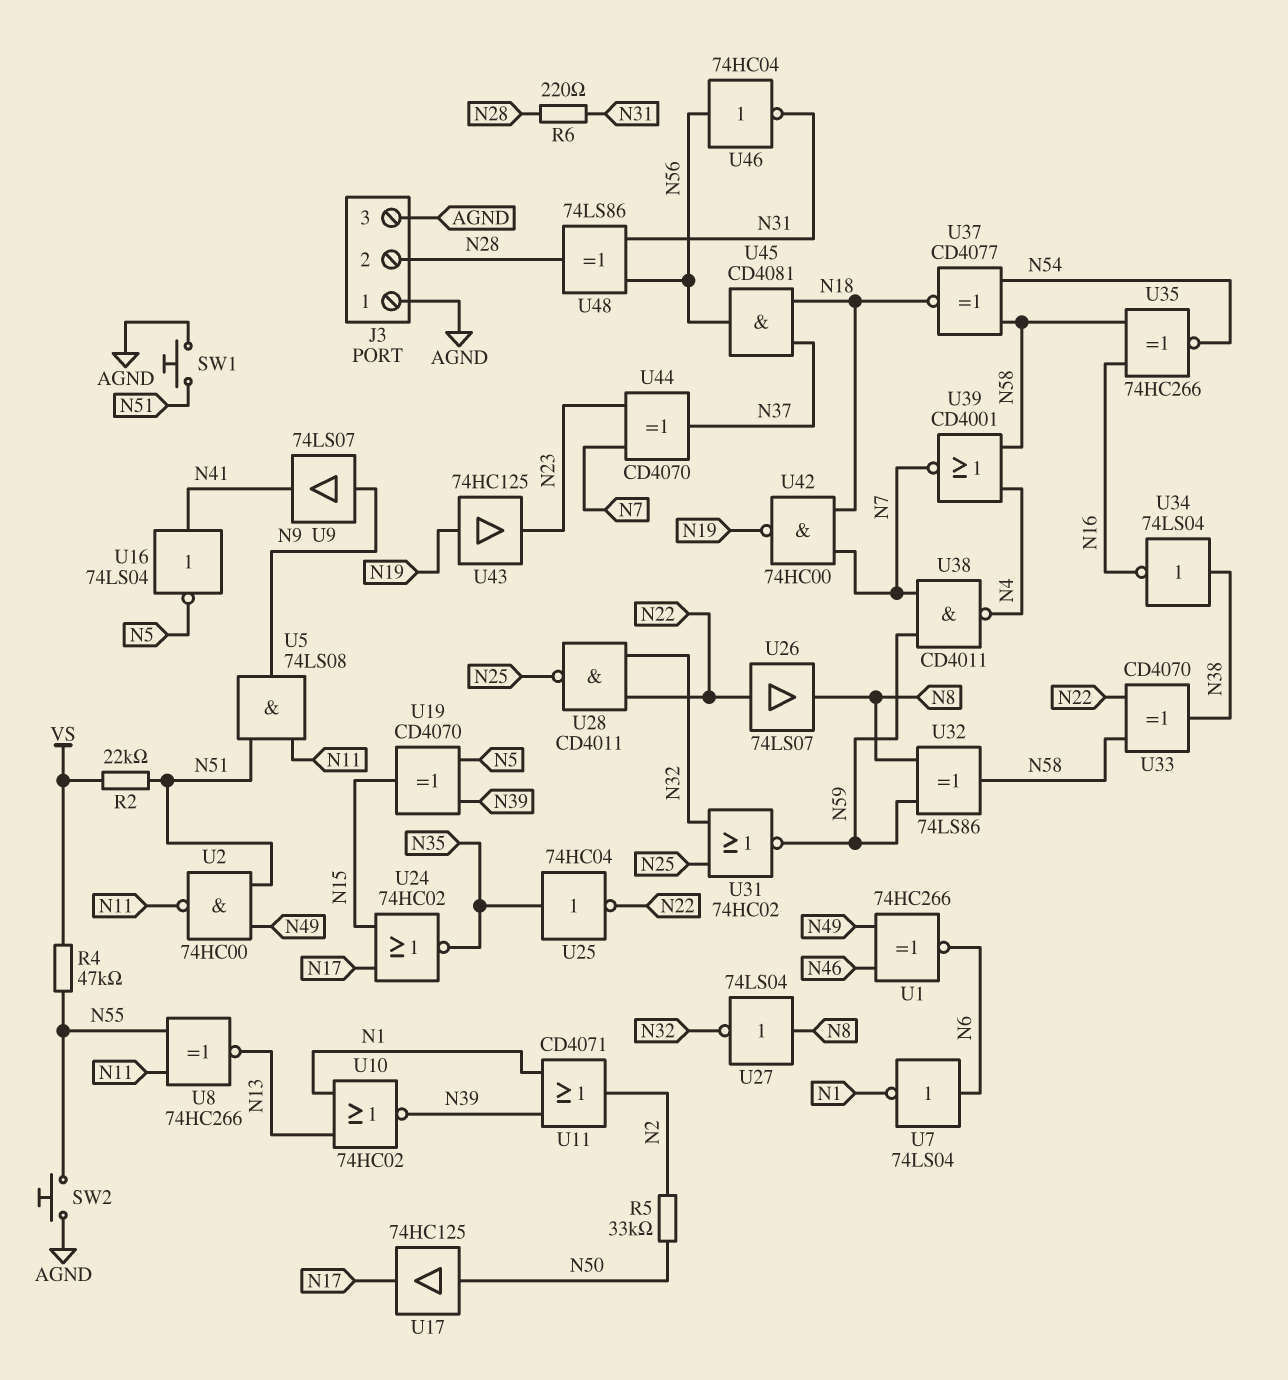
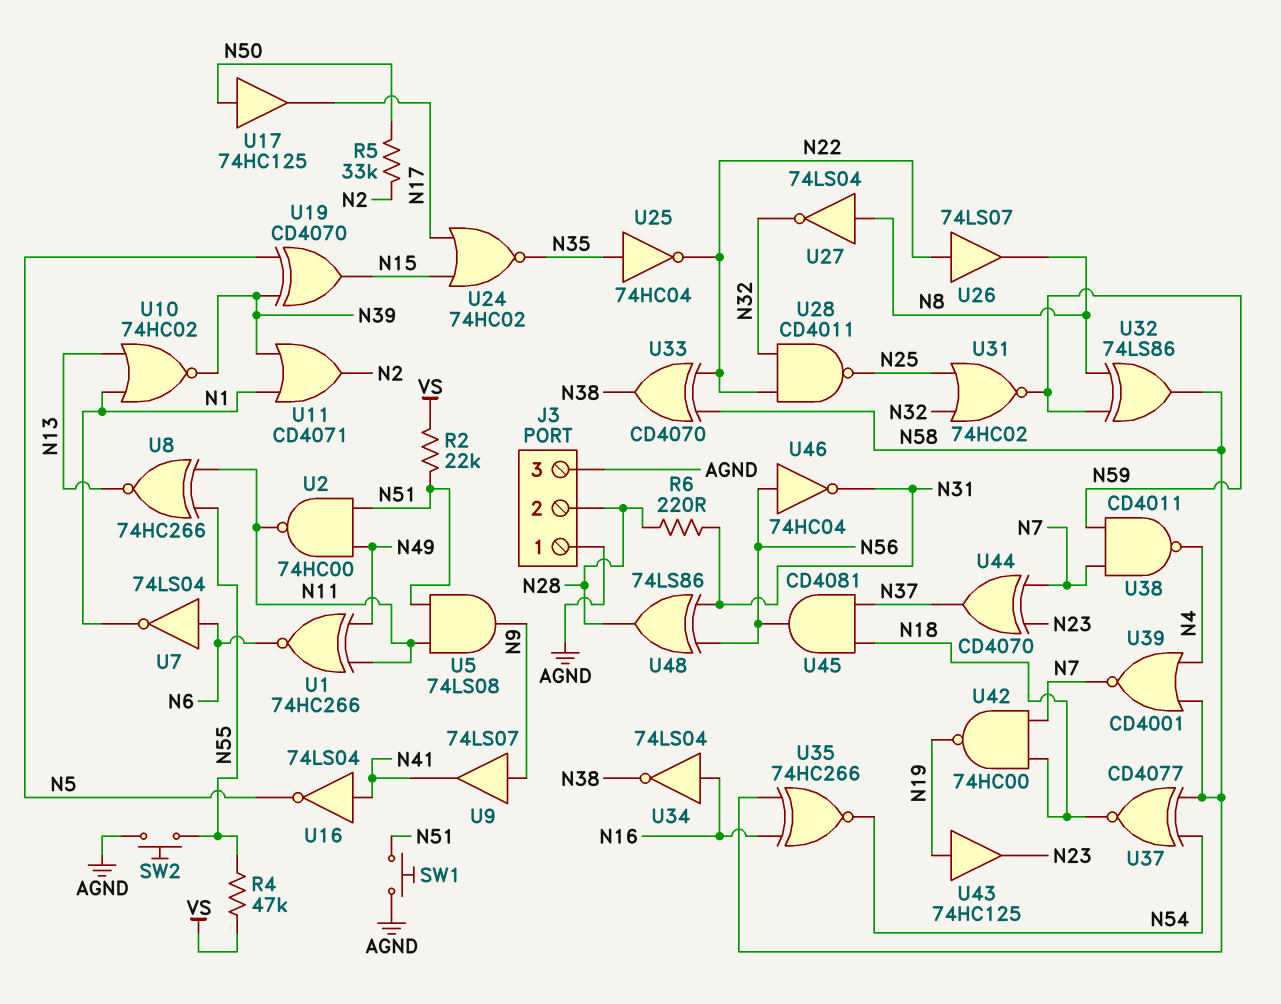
U1: XNOR 74HC266 (in N46, in N49, out N6) -> XNOR 74HC266 (in N11, in N49, out N6)
U34: NOT 74LS04 (in N38, out N16) -> NOT 74LS04 (in N16, out N38)

